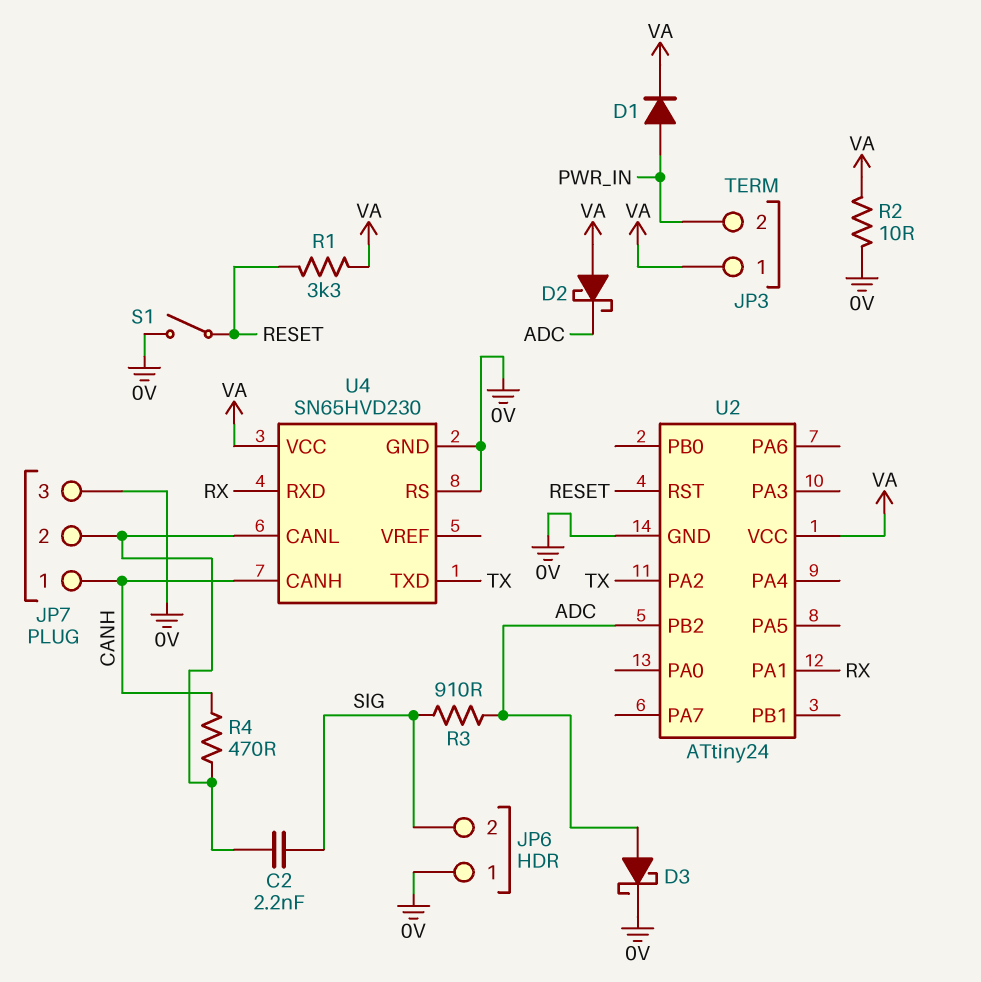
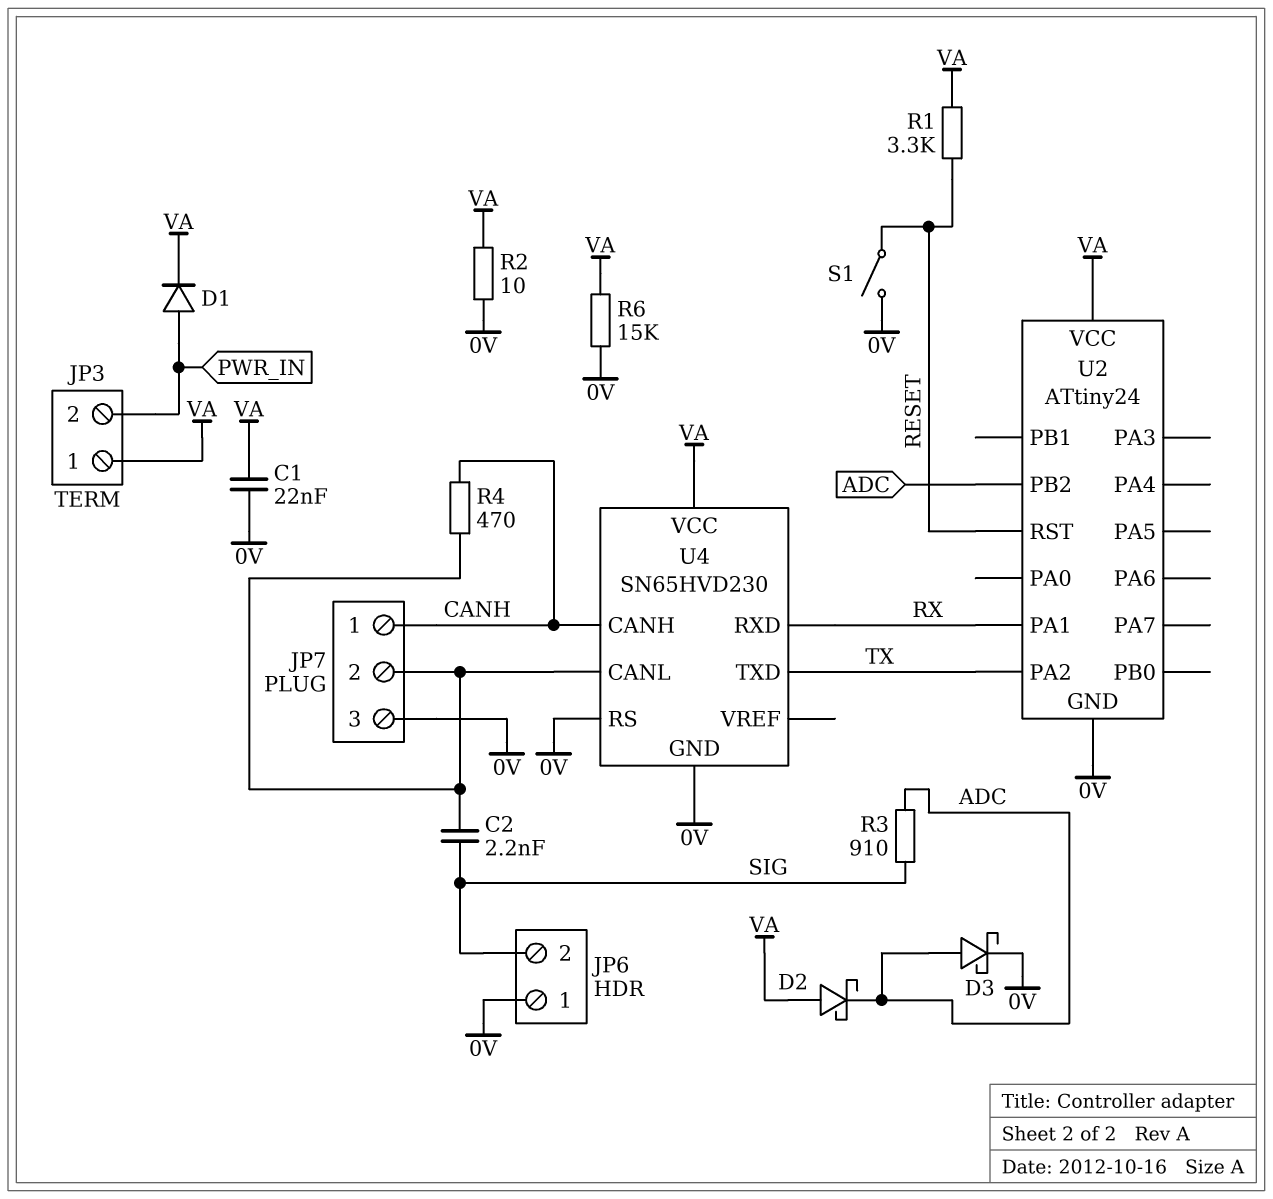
C1: none -> 22nF (0V, VA)
R6: none -> 15k (0V, VA)

